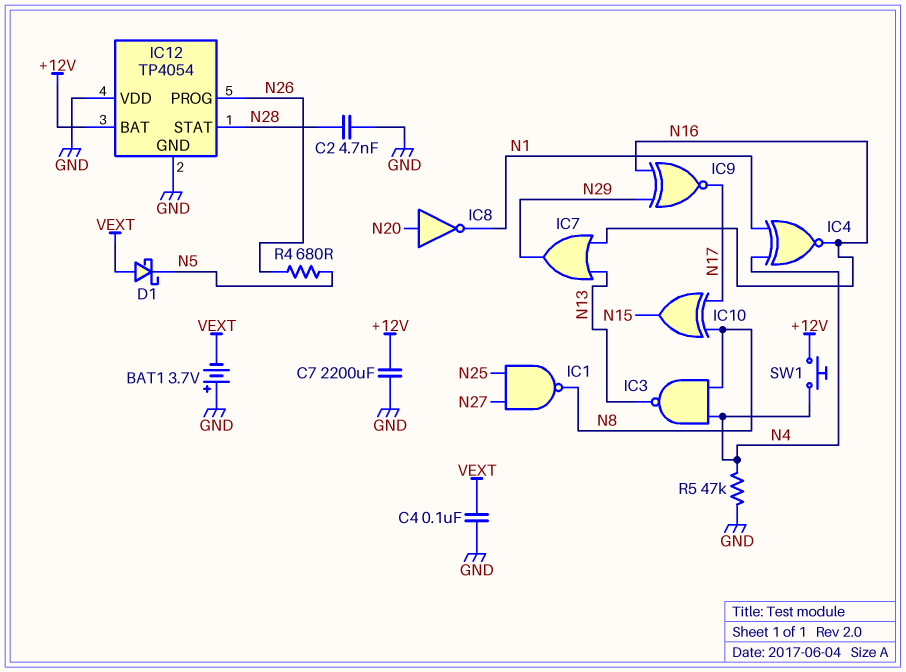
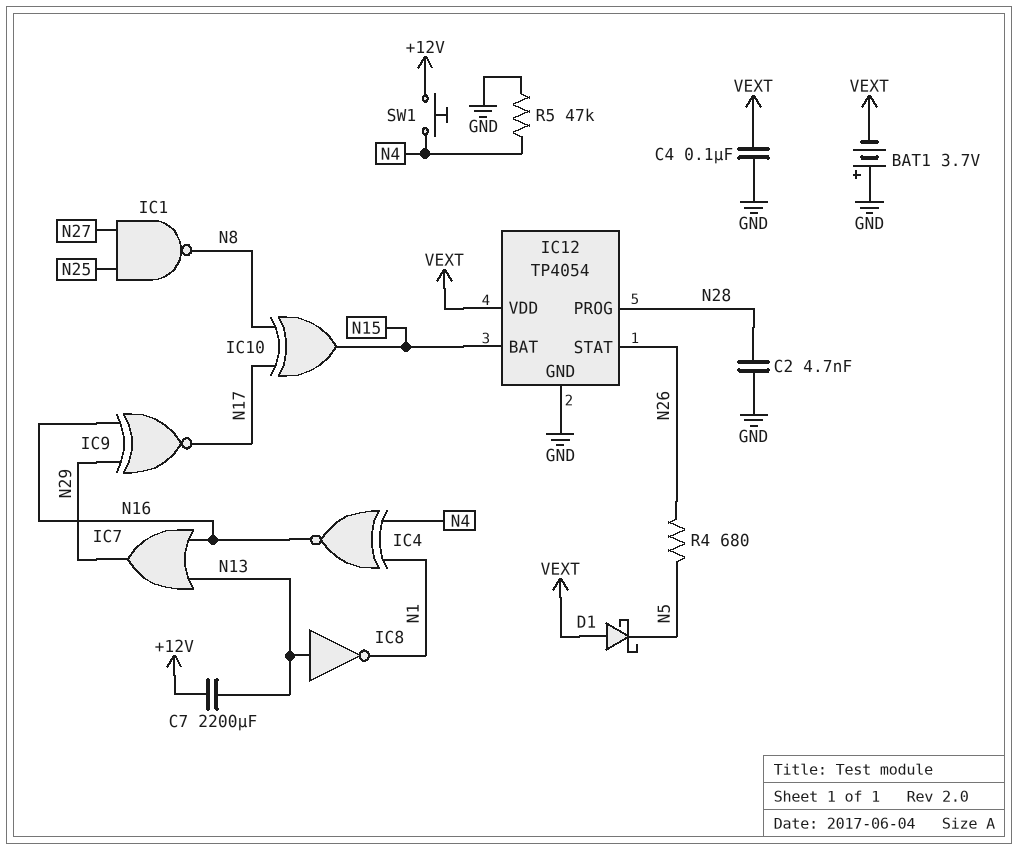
C7: 2200uF (+12V, GND) -> 2200uF (+12V, N13)
IC3: NAND (in N4, in N8, out N13) -> none
IC8: NOT (in N20, out N1) -> NOT (in N13, out N1)
IC12 pin BAT: +12V -> N15
IC12 pin PROG: N26 -> N28
IC12 pin STAT: N28 -> N26
IC12 pin VDD: GND -> VEXT

